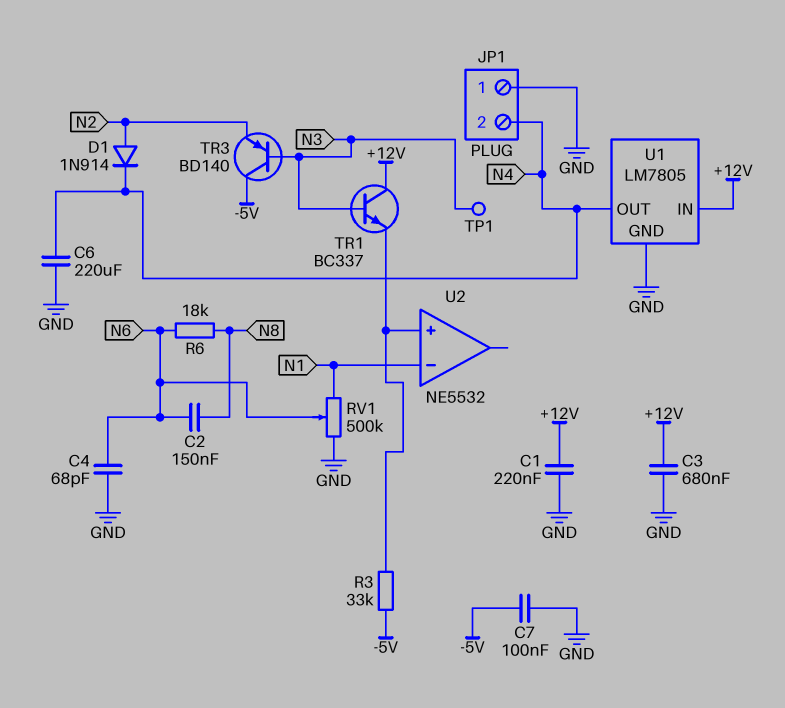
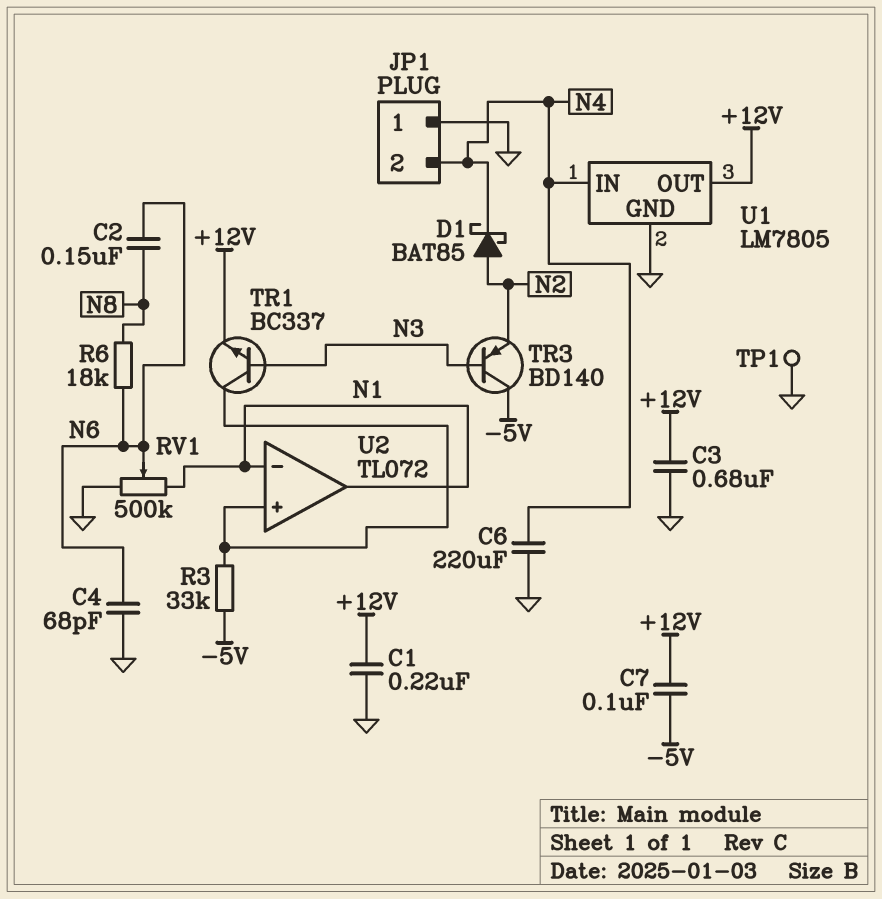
C7: 100nF (-5V, GND) -> 100nF (+12V, -5V)
D1: diode 1N914 (A N2, K N4) -> schottky BAT85 (A N2, K N4)
TP1: test point (N3) -> test point (GND)
TR1: NPN BC337 (B N3, C +12V, E U2/in+) -> NPN BC337 (B N3, C U2/in+, E +12V)
U1 pin IN: +12V -> N4
U1 pin OUT: N4 -> +12V
U2: NE5532 -> TL072
U2 pin out: none -> N1

